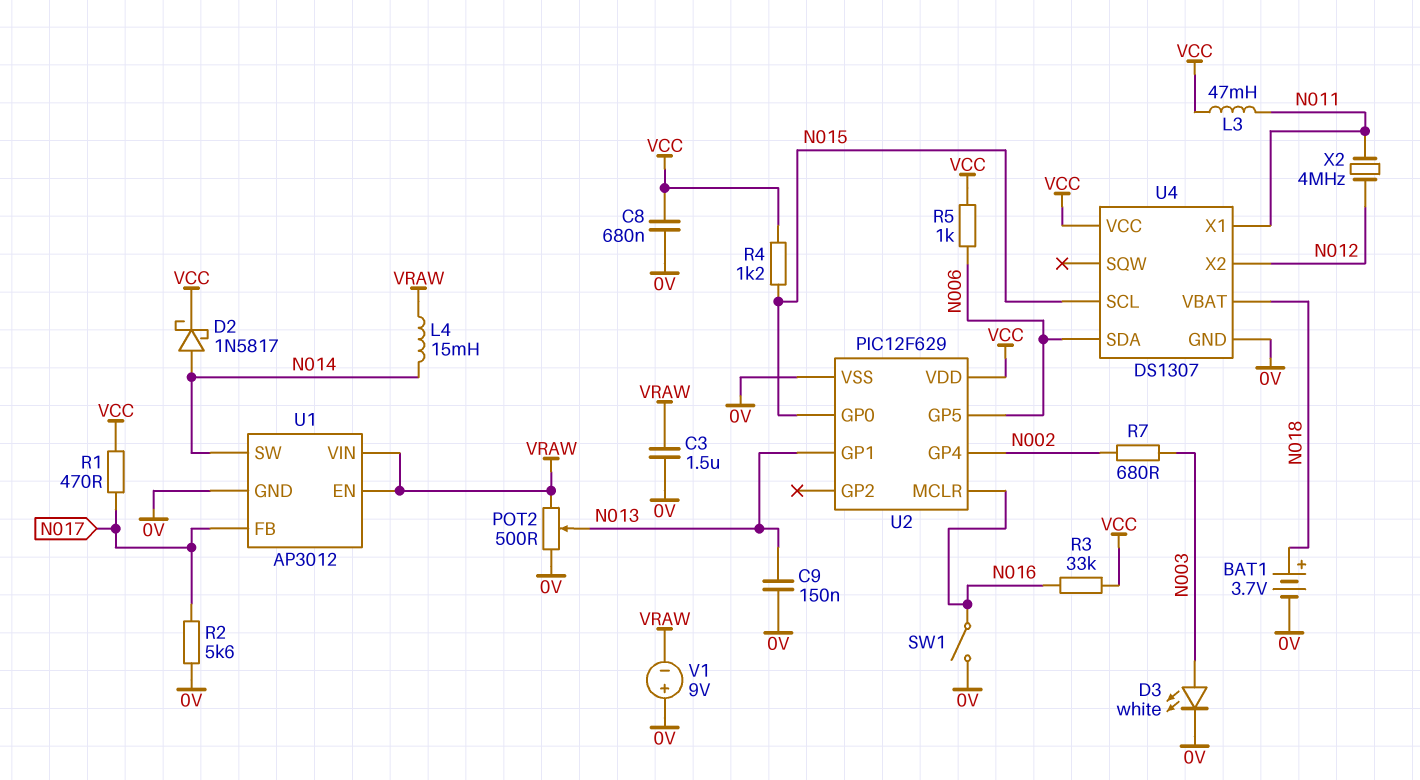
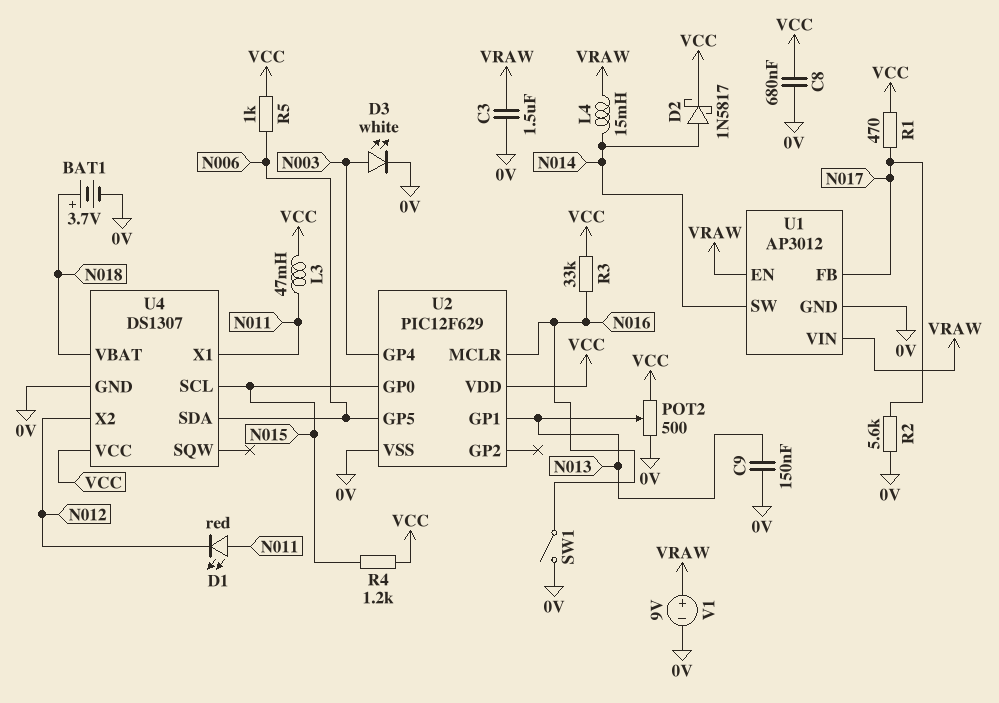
D1: none -> LED red (A N011, K N012)
POT2: 500 (0V, VRAW, wiper N013) -> 500 (0V, VCC, wiper N013)
R7: 680 (N002, N003) -> none
U2 pin GP4: N002 -> N003
V1: 9V (plus 0V, minus VRAW) -> 9V (plus VRAW, minus 0V)
X2: 4MHz (N011, N012) -> none

